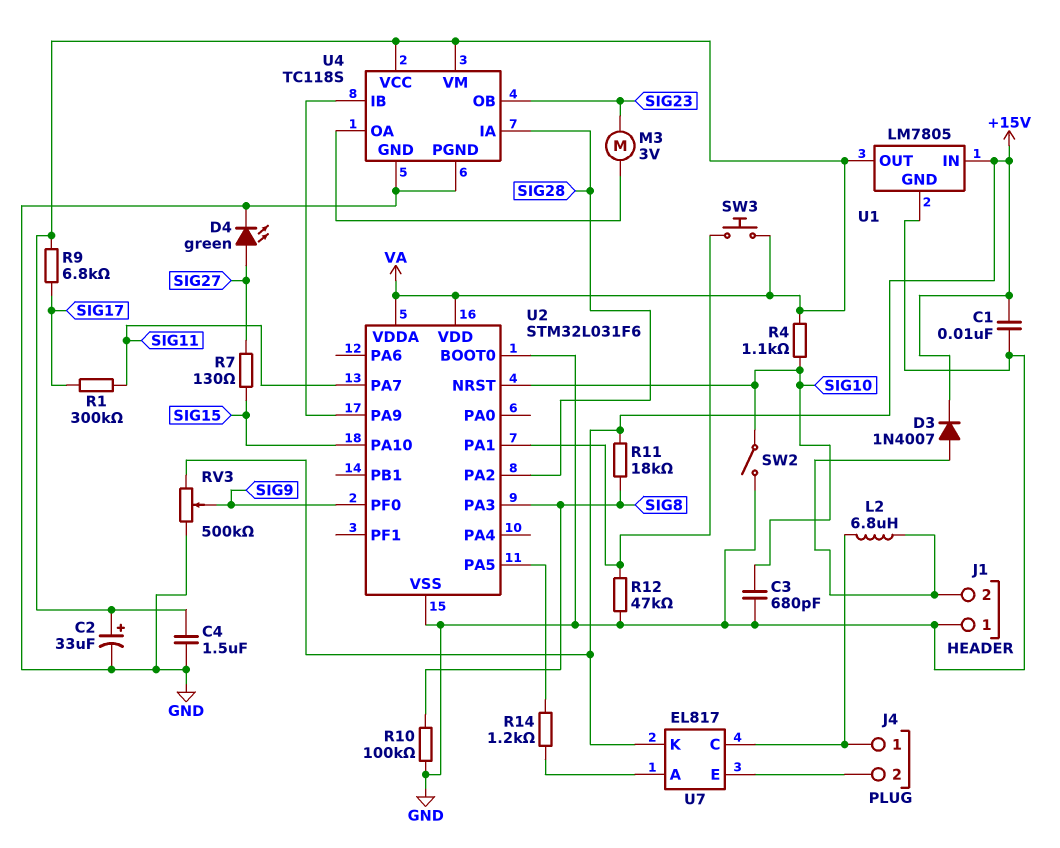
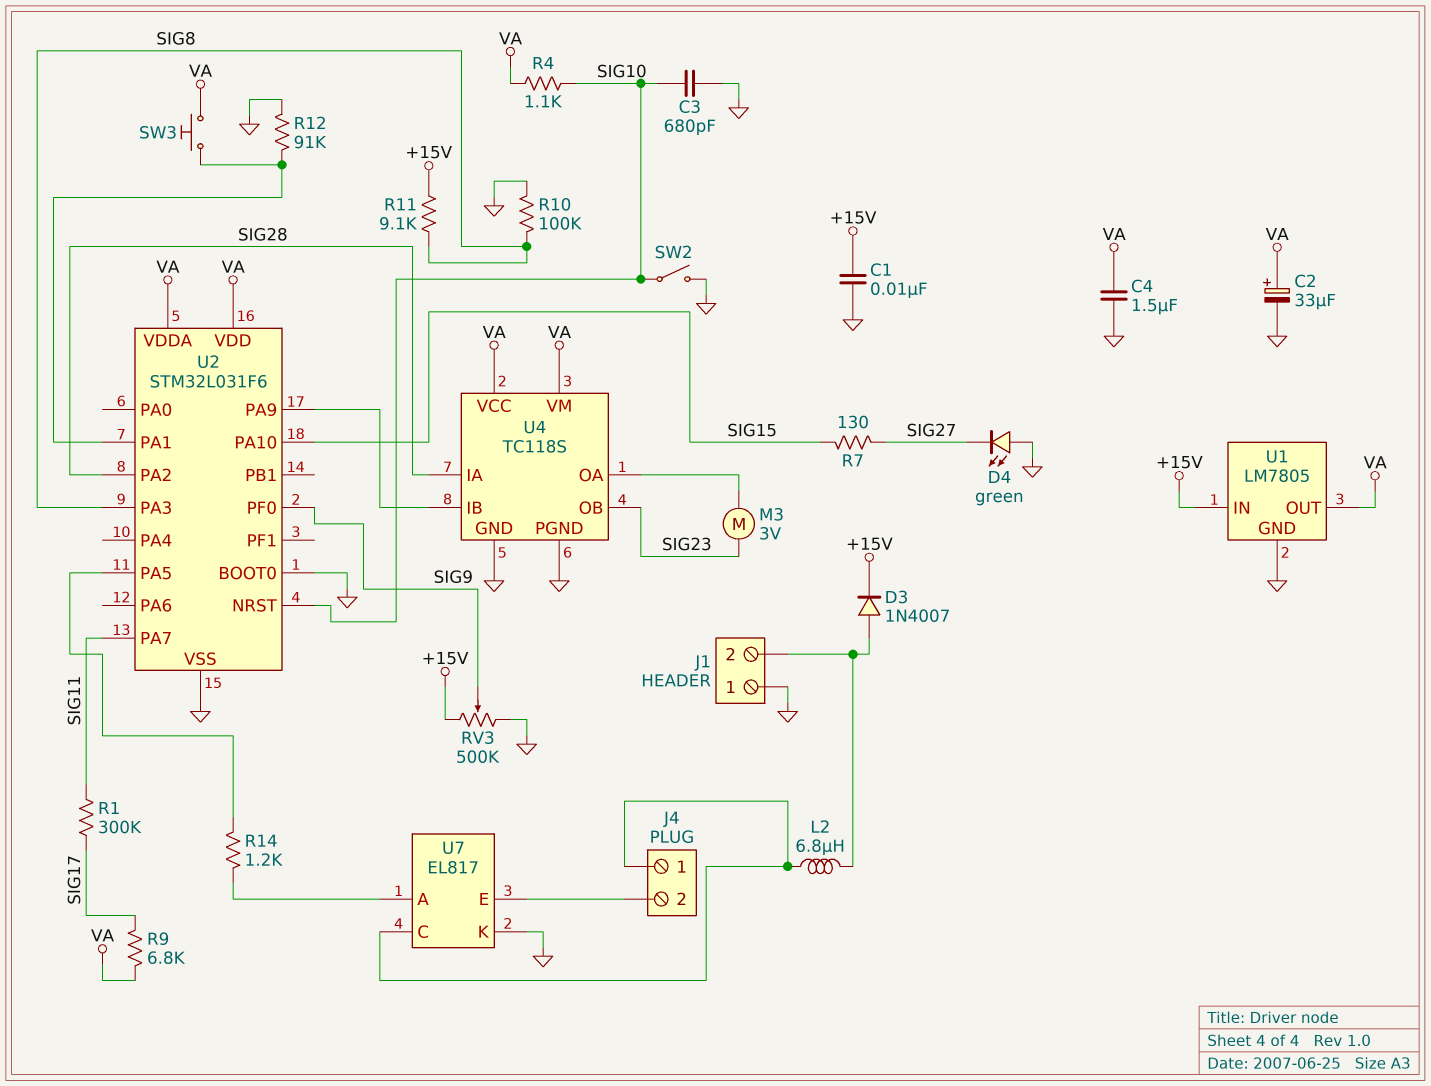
D4: LED green (A SIG27, K GND) -> LED green (A GND, K SIG27)
R11: 18k (+15V, SIG8) -> 9.1k (+15V, SIG8)
R12: 47k (GND, U2/PA1) -> 91k (GND, U2/PA1)
U7 pin K: +15V -> GND

